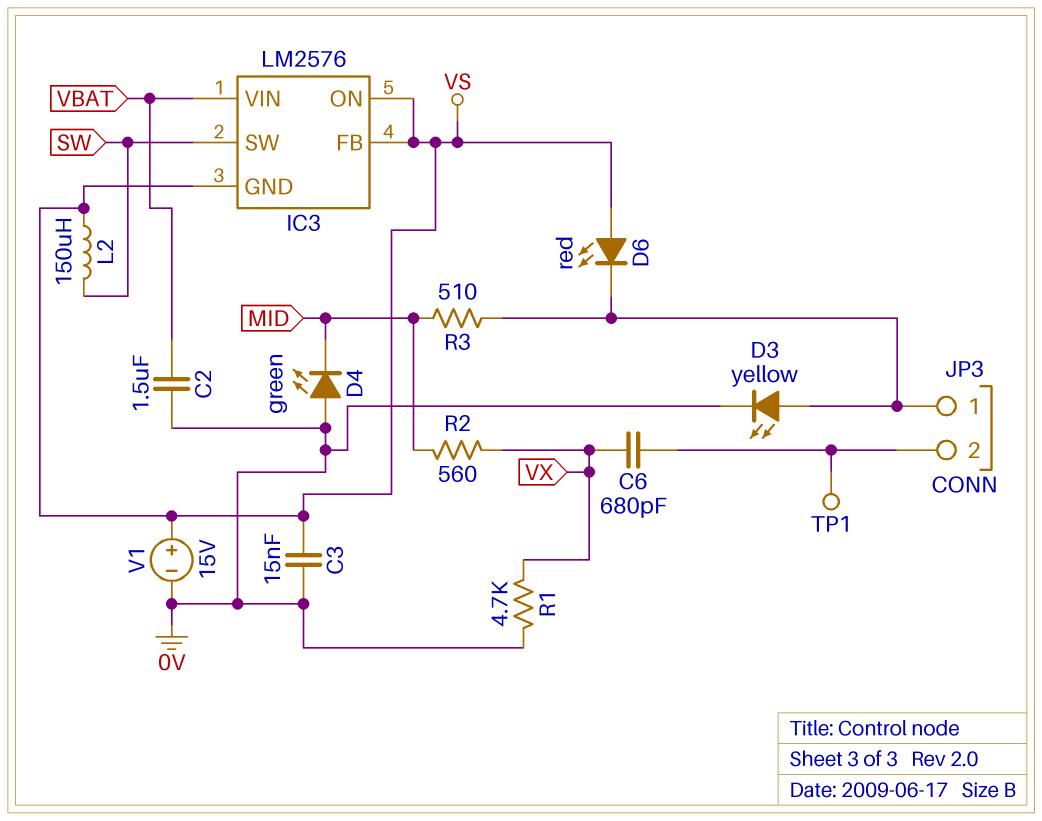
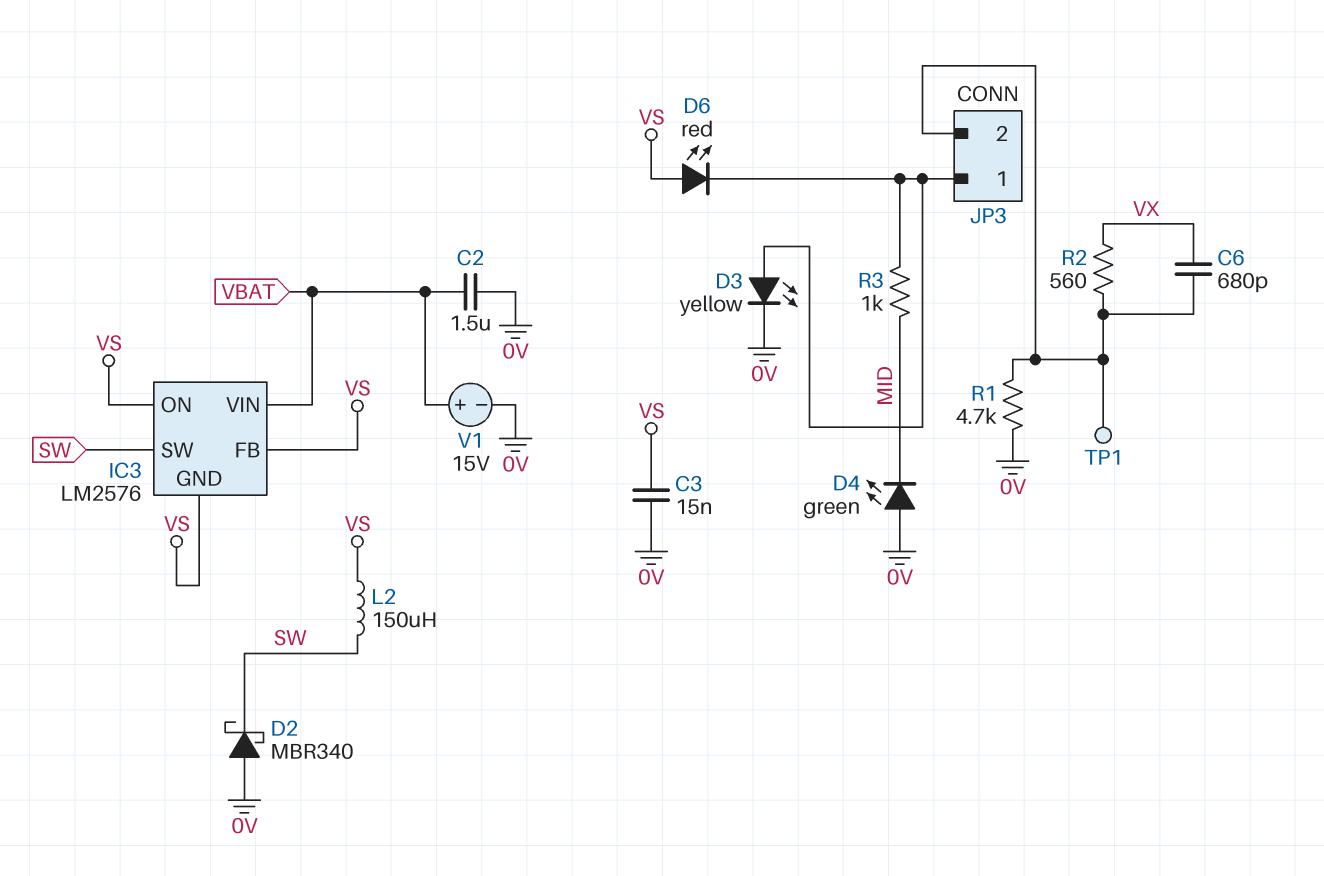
D2: none -> schottky MBR340 (A 0V, K SW)
R1: 4.7k (0V, VX) -> 4.7k (0V, JP3/2)
R2: 560 (MID, VX) -> 560 (JP3/2, VX)
R3: 510 (JP3/1, MID) -> 1k (JP3/1, MID)
V1: 15V (plus VS, minus 0V) -> 15V (plus VBAT, minus 0V)

